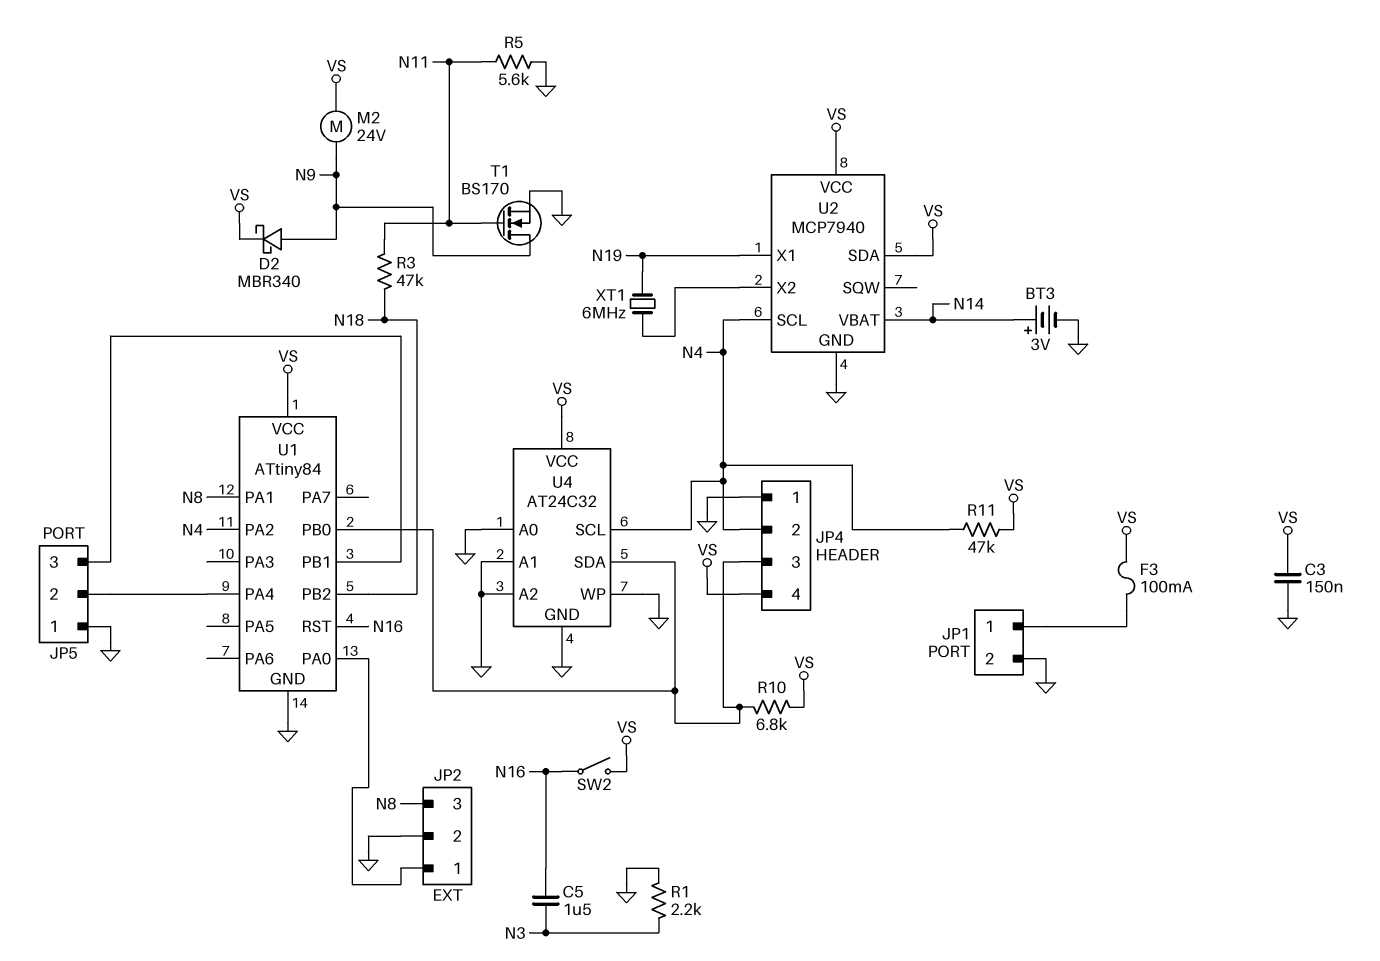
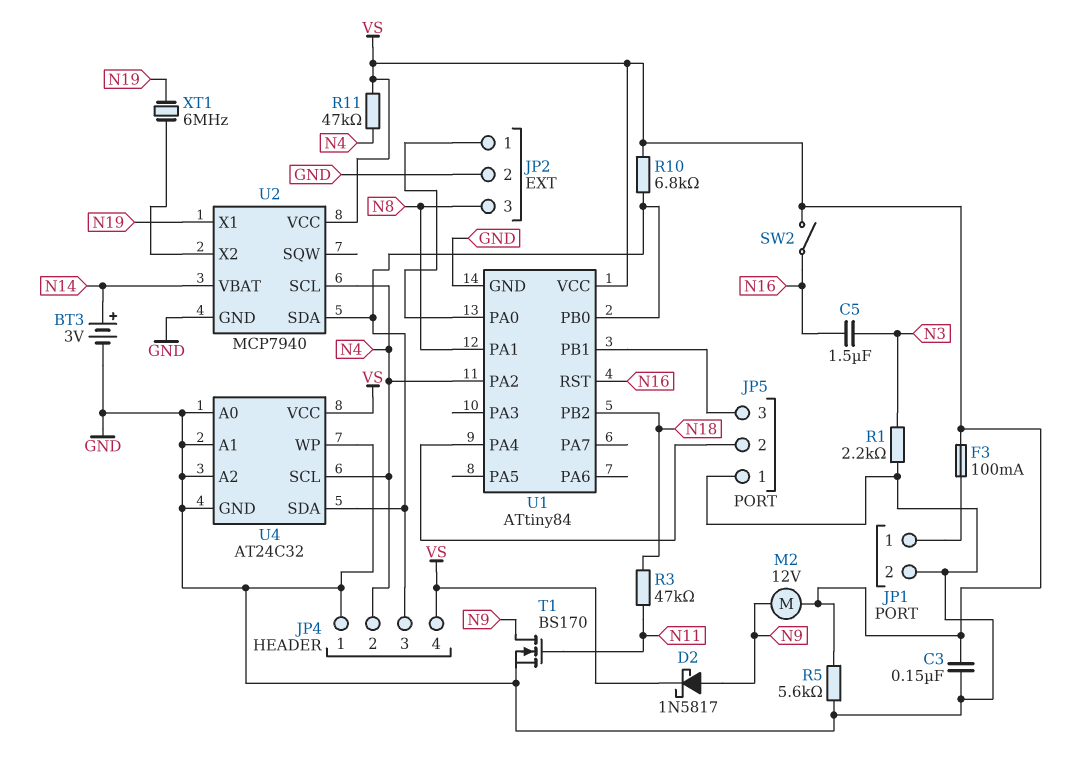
D2: schottky MBR340 (A N9, K VS) -> schottky 1N5817 (A N9, K VS)
M2: motor 24V (N9, VS) -> motor 12V (N9, VS)
R5: 5.6k (GND, N11) -> 5.6k (GND, VS)
U2 pin SDA: VS -> JP4/3

